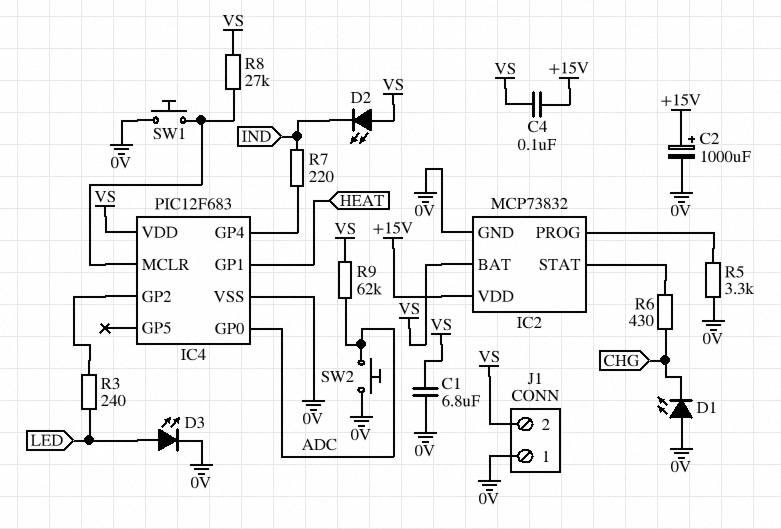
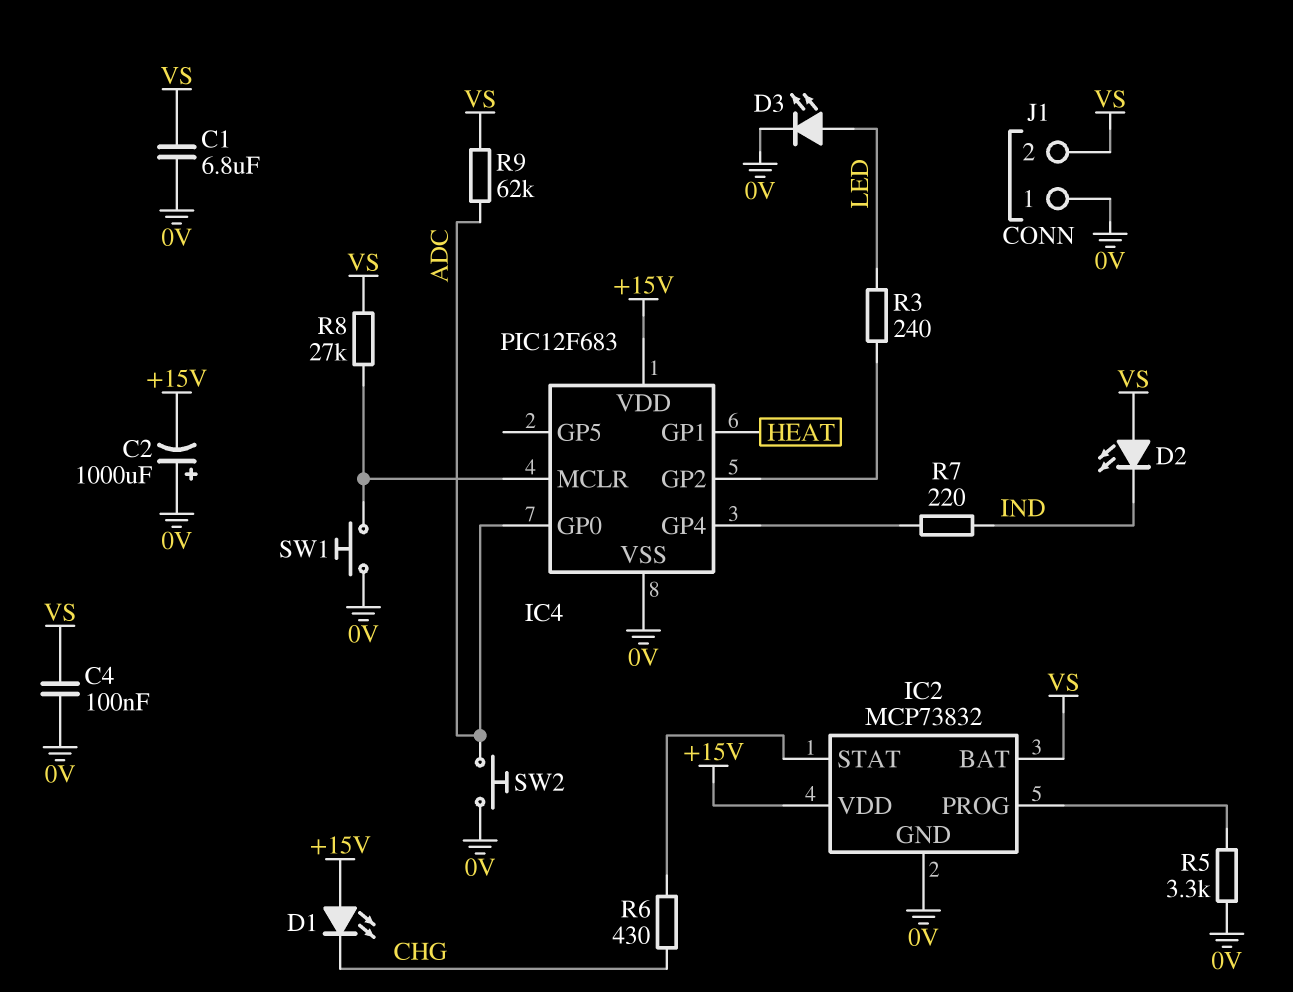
C2: 1000uF (plus +15V, minus 0V) -> 1000uF (plus 0V, minus +15V)
C4: 100nF (+15V, VS) -> 100nF (0V, VS)
D1: LED (A 0V, K CHG) -> LED (A +15V, K CHG)
IC4 pin VDD: VS -> +15V

